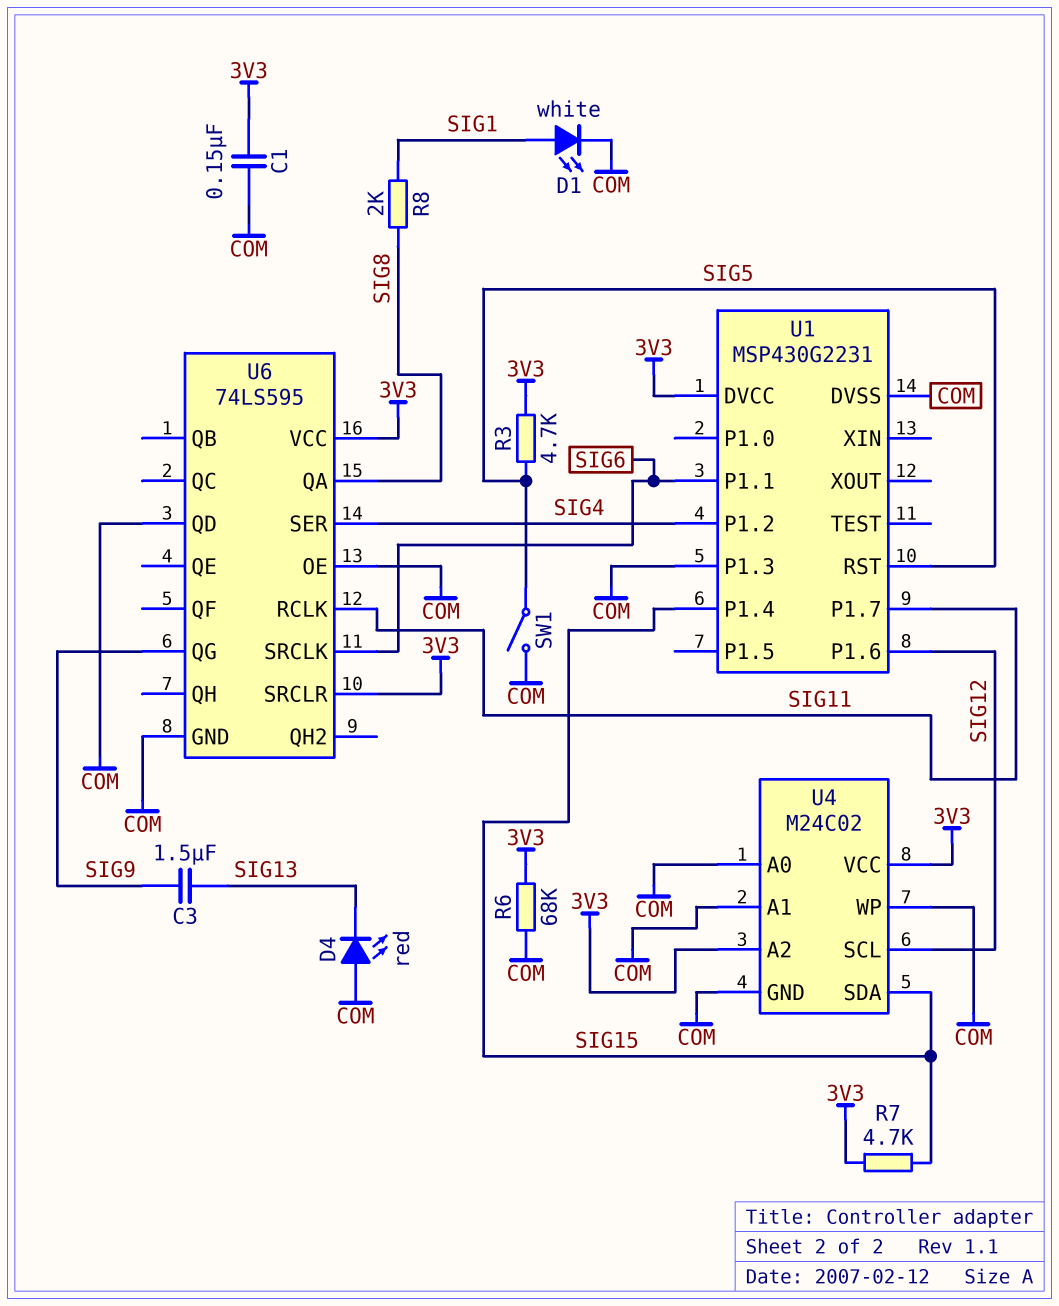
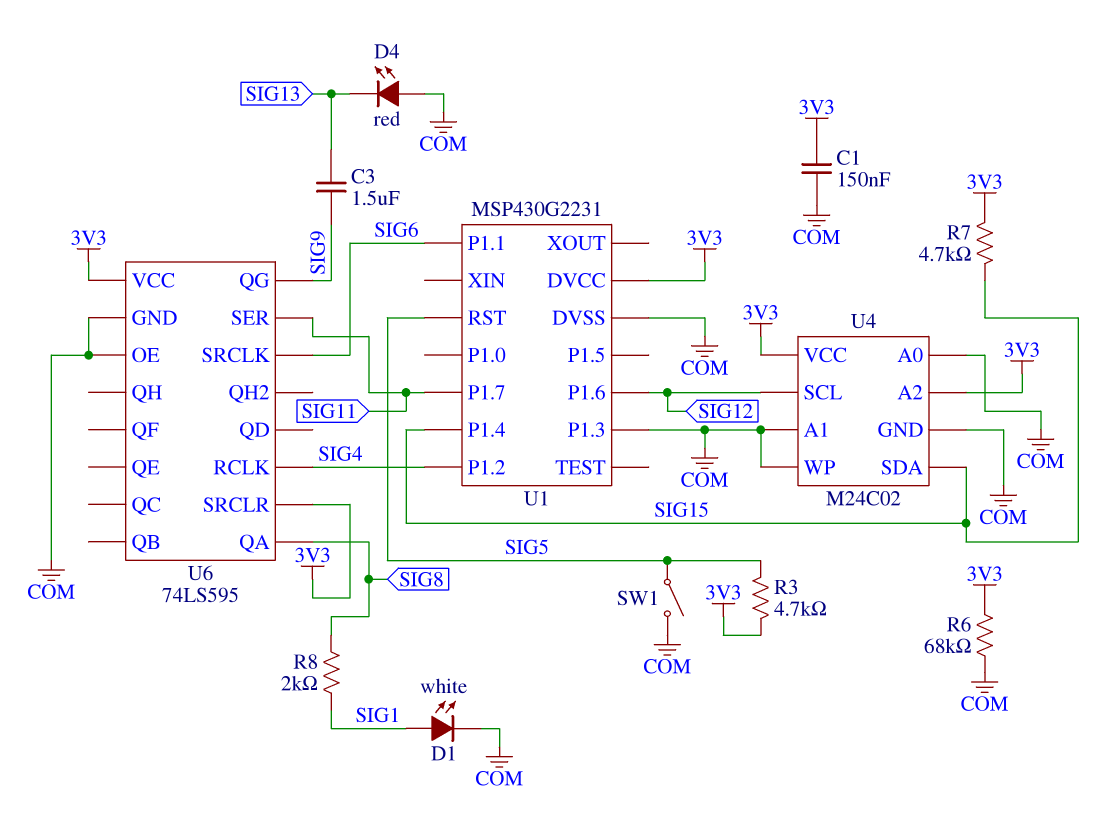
U6 pin QD: COM -> none
U6 pin RCLK: SIG11 -> SIG4
U6 pin SER: SIG4 -> SIG11

